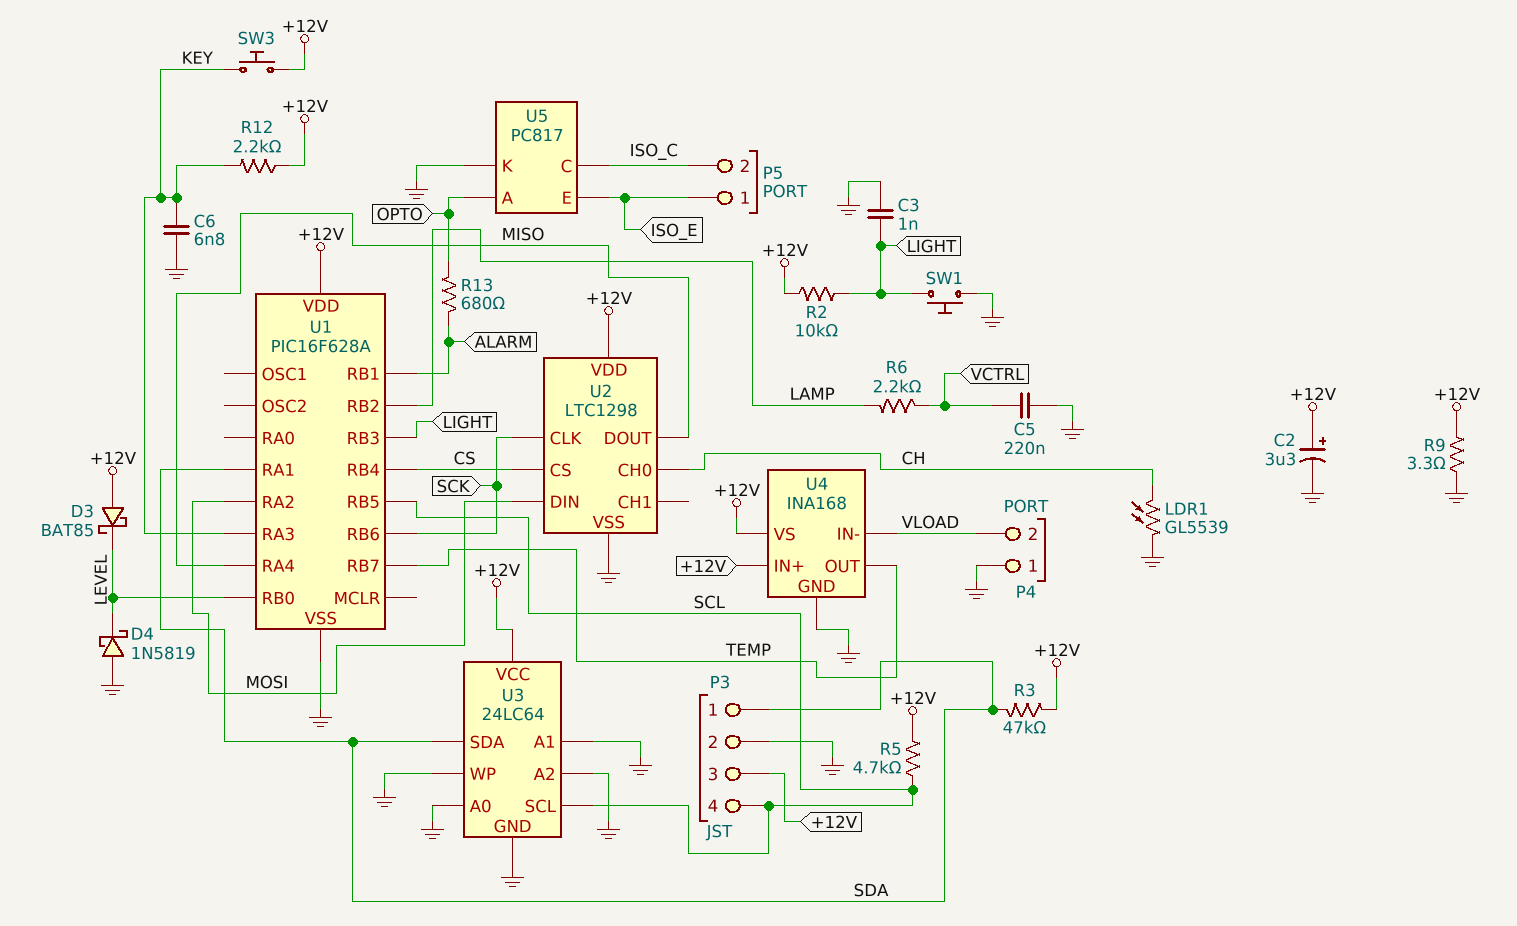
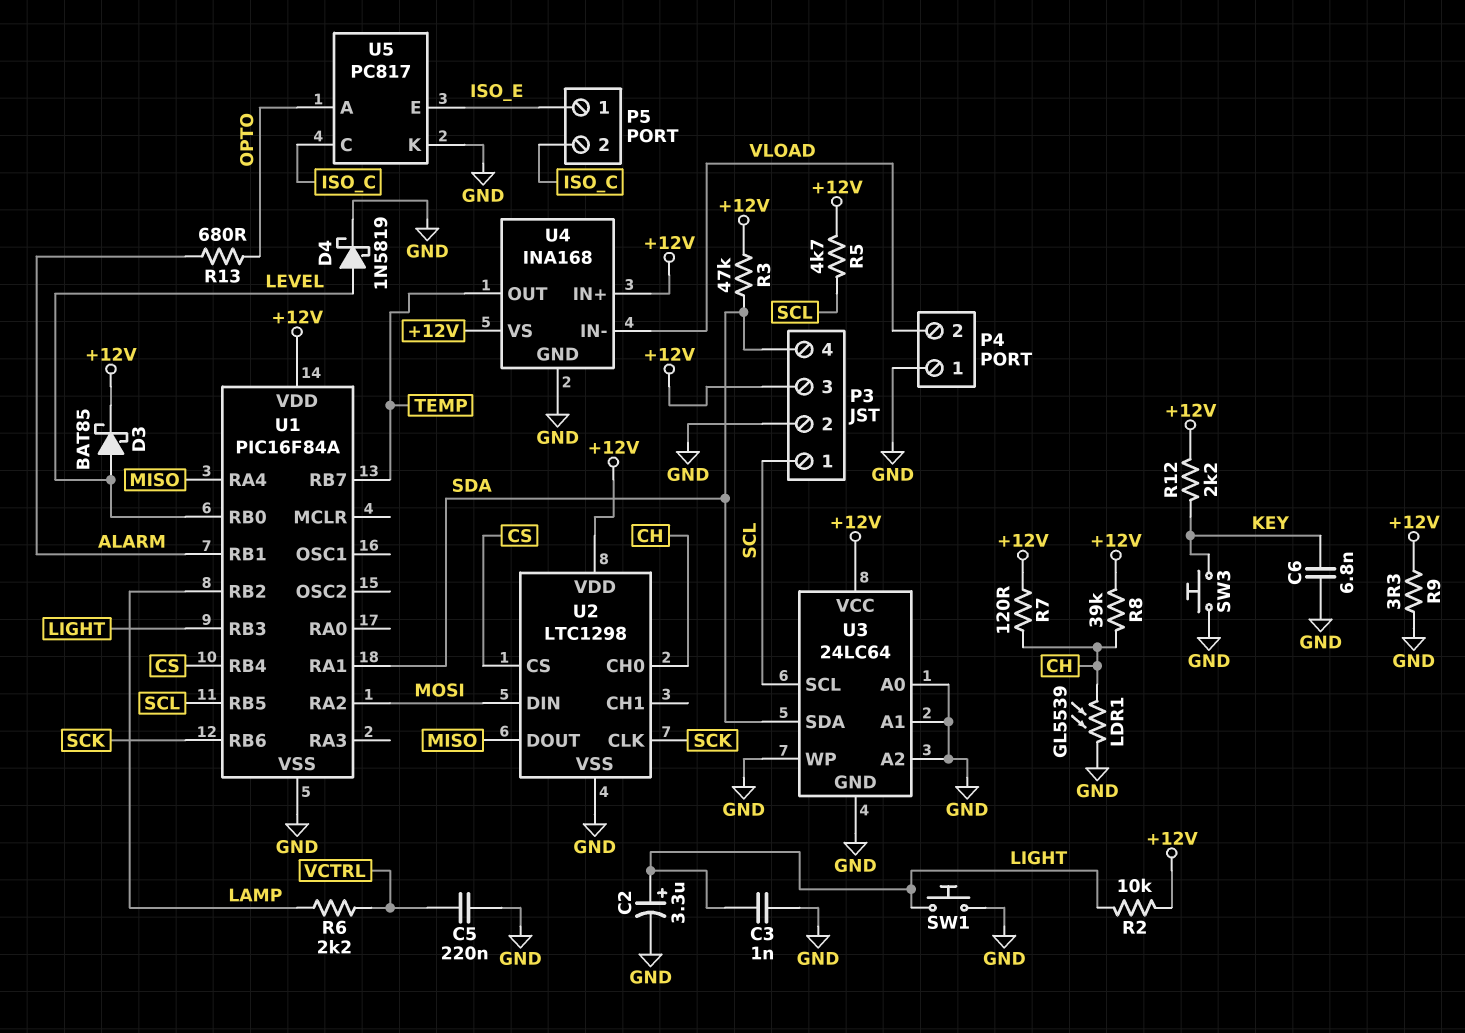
C2: 3.3uF (plus +12V, minus GND) -> 3.3uF (plus LIGHT, minus GND)
D3: schottky BAT85 (A +12V, K LEVEL) -> schottky BAT85 (A LEVEL, K +12V)
D4: schottky 1N5819 (A GND, K LEVEL) -> schottky 1N5819 (A LEVEL, K GND)
P3 pin 1: SDA -> SCL
P3 pin 4: SCL -> SDA
R7: none -> 120 (+12V, CH)
R8: none -> 39k (+12V, CH)
SW3: button (+12V, KEY) -> button (GND, KEY)
U1: PIC16F628A -> PIC16F84A
U1 pin RA3: KEY -> none

